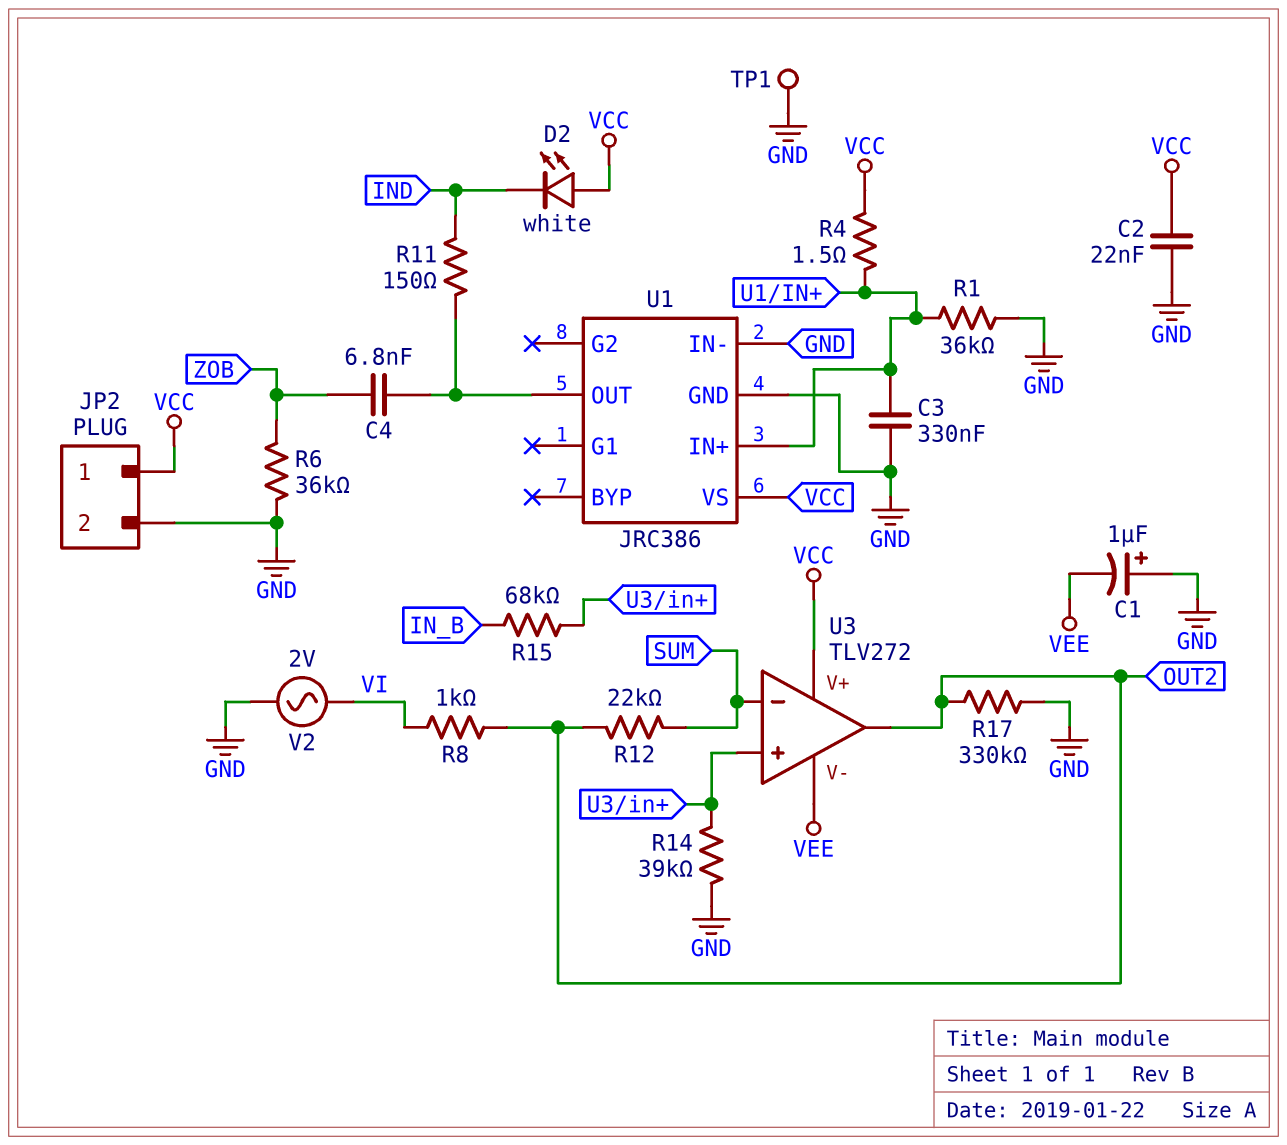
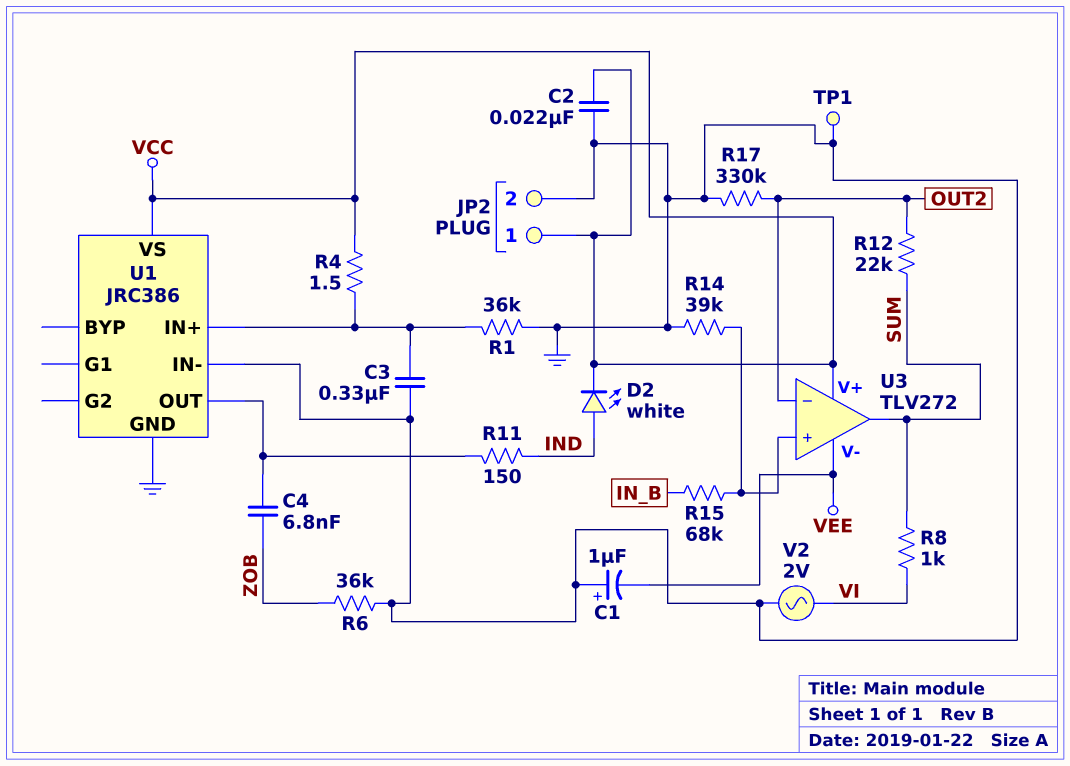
D2: LED white (A VCC, K IND) -> LED white (A IND, K VCC)
R8: 1k (OUT2, VI) -> 1k (SUM, VI)
U3 pin in-: SUM -> OUT2
U3 pin out: OUT2 -> SUM

